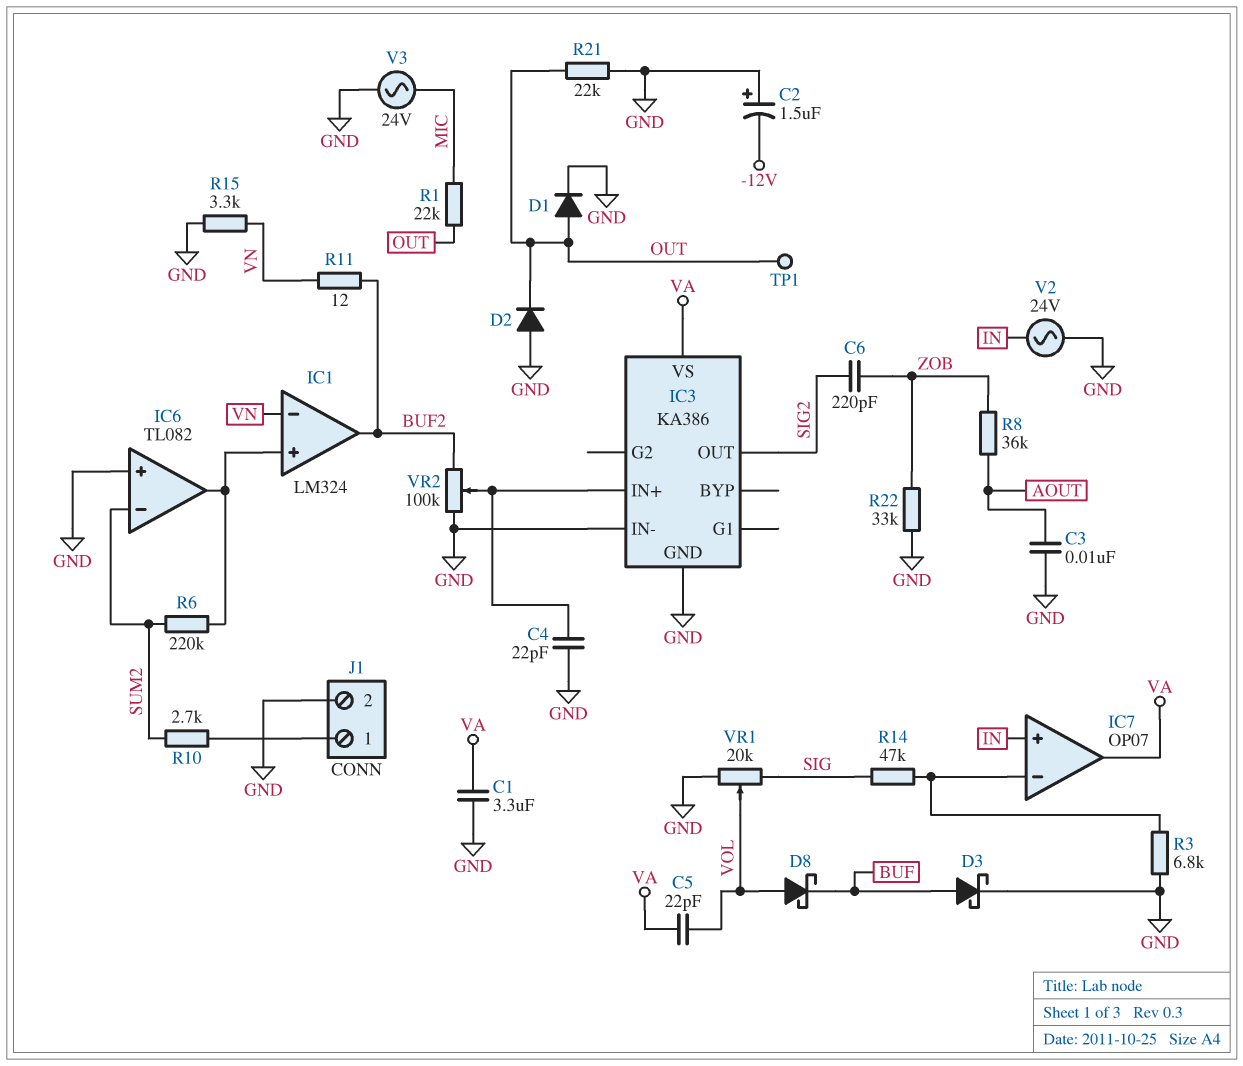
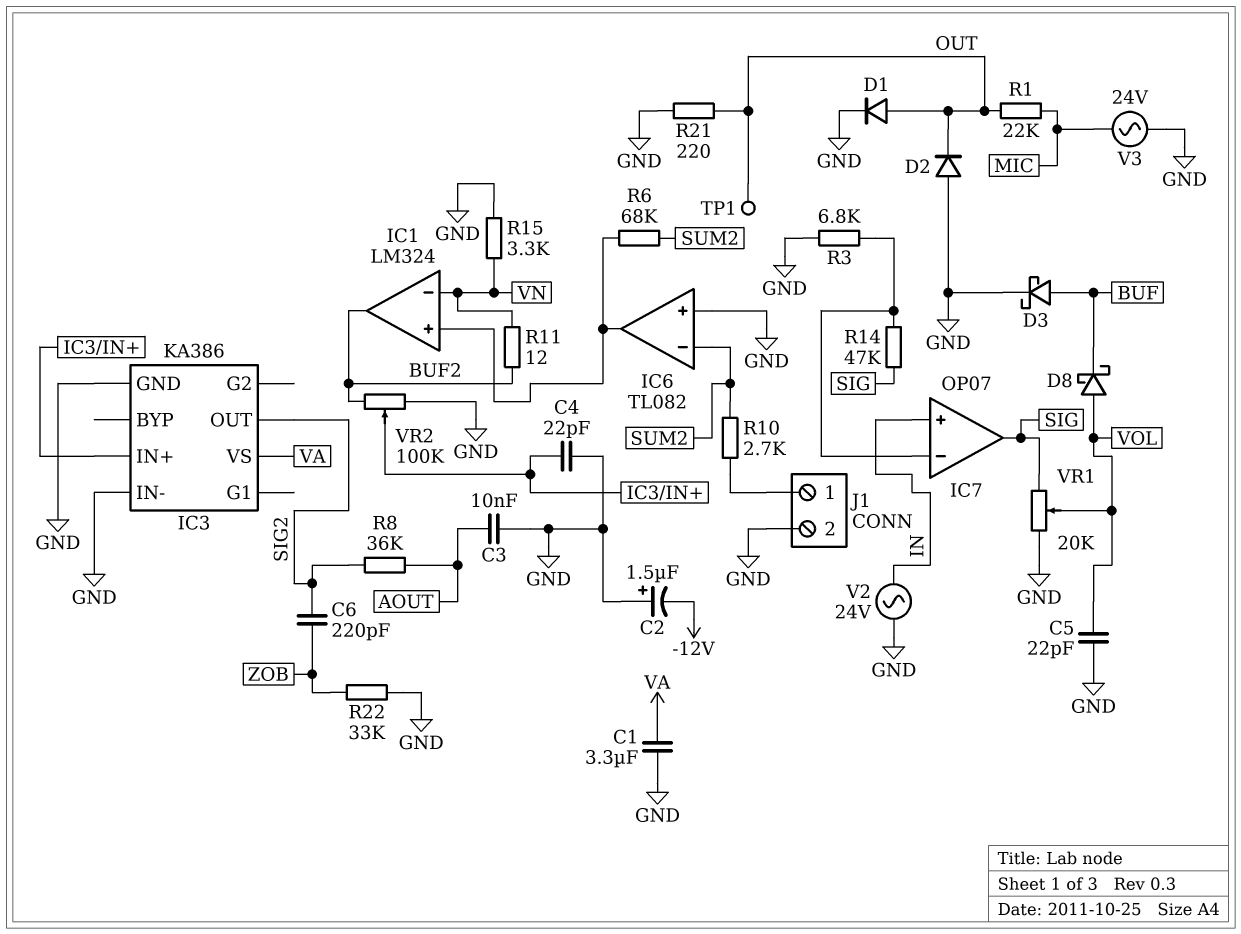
C5: 22pF (VA, VOL) -> 22pF (GND, VOL)
IC7 pin out: VA -> SIG
R6: 220k (IC1/in+, SUM2) -> 68k (IC1/in+, SUM2)
R8: 36k (AOUT, ZOB) -> 36k (AOUT, SIG2)
R21: 22k (GND, OUT) -> 220 (GND, OUT)

